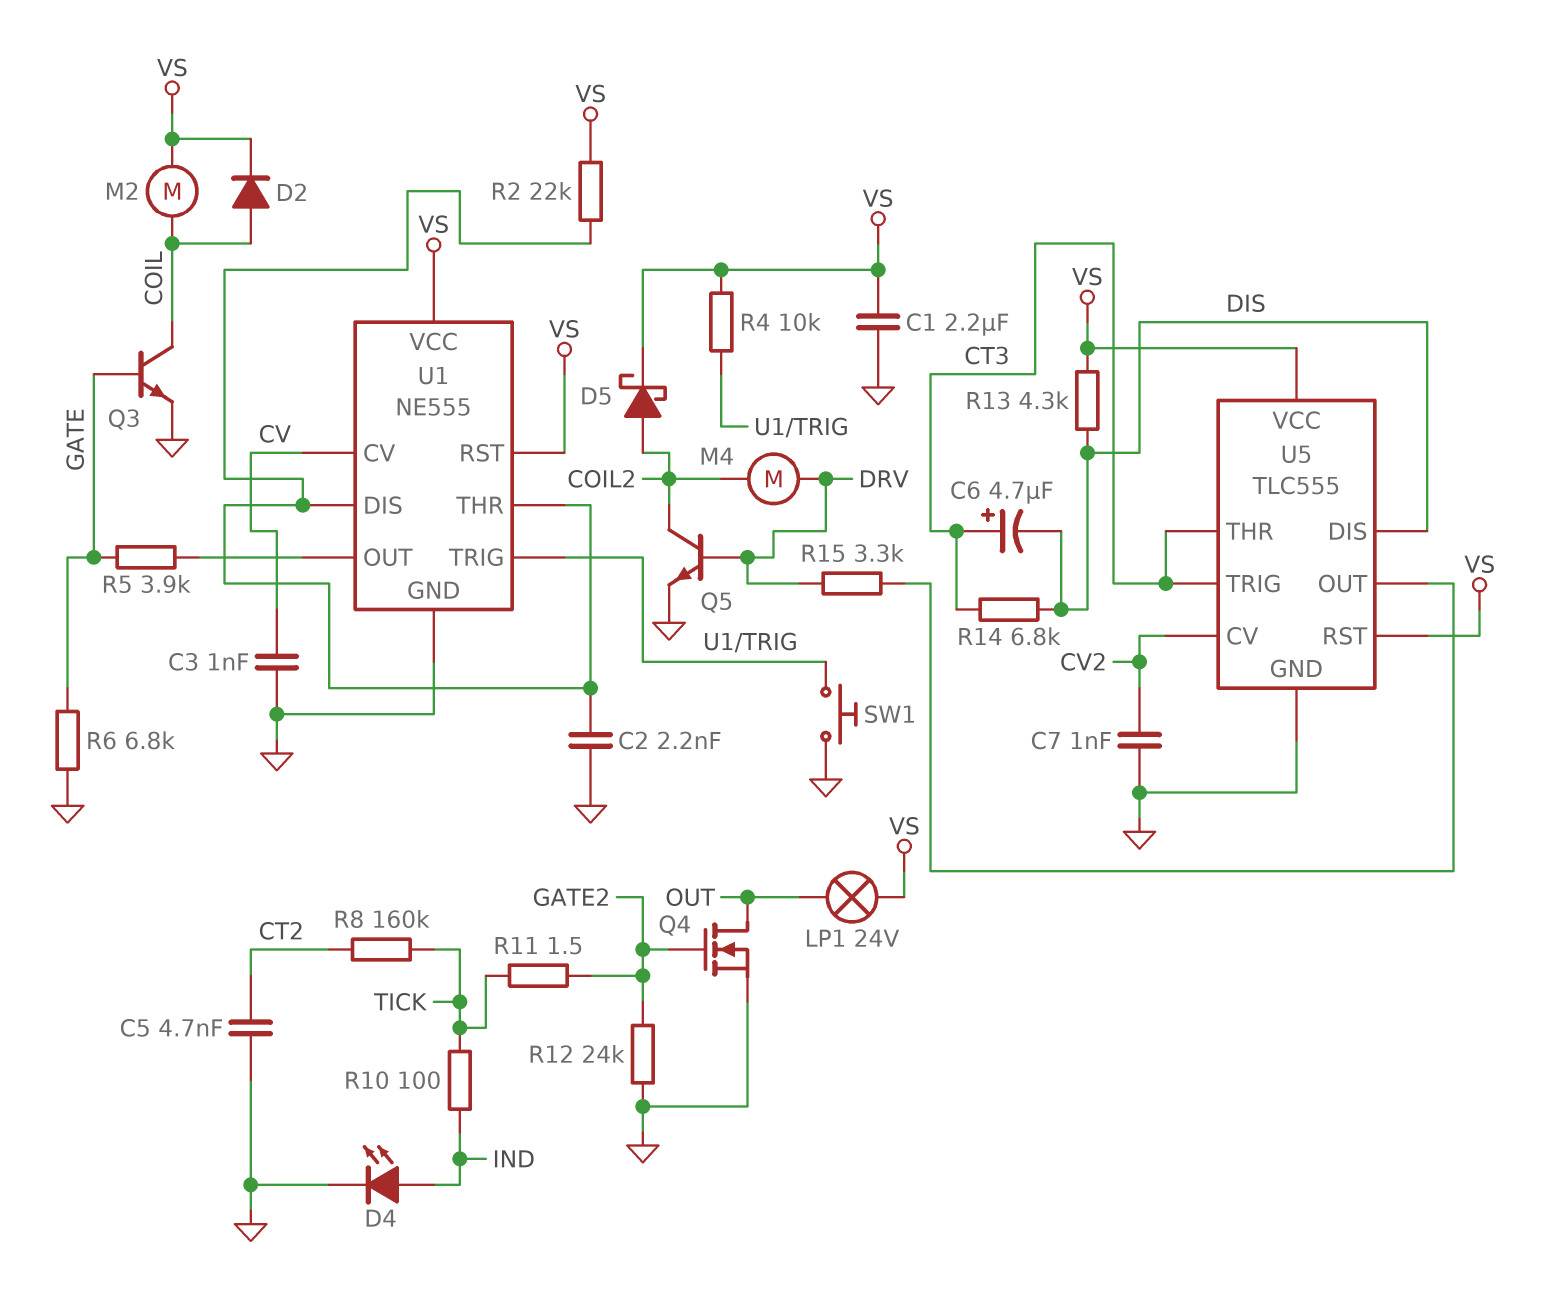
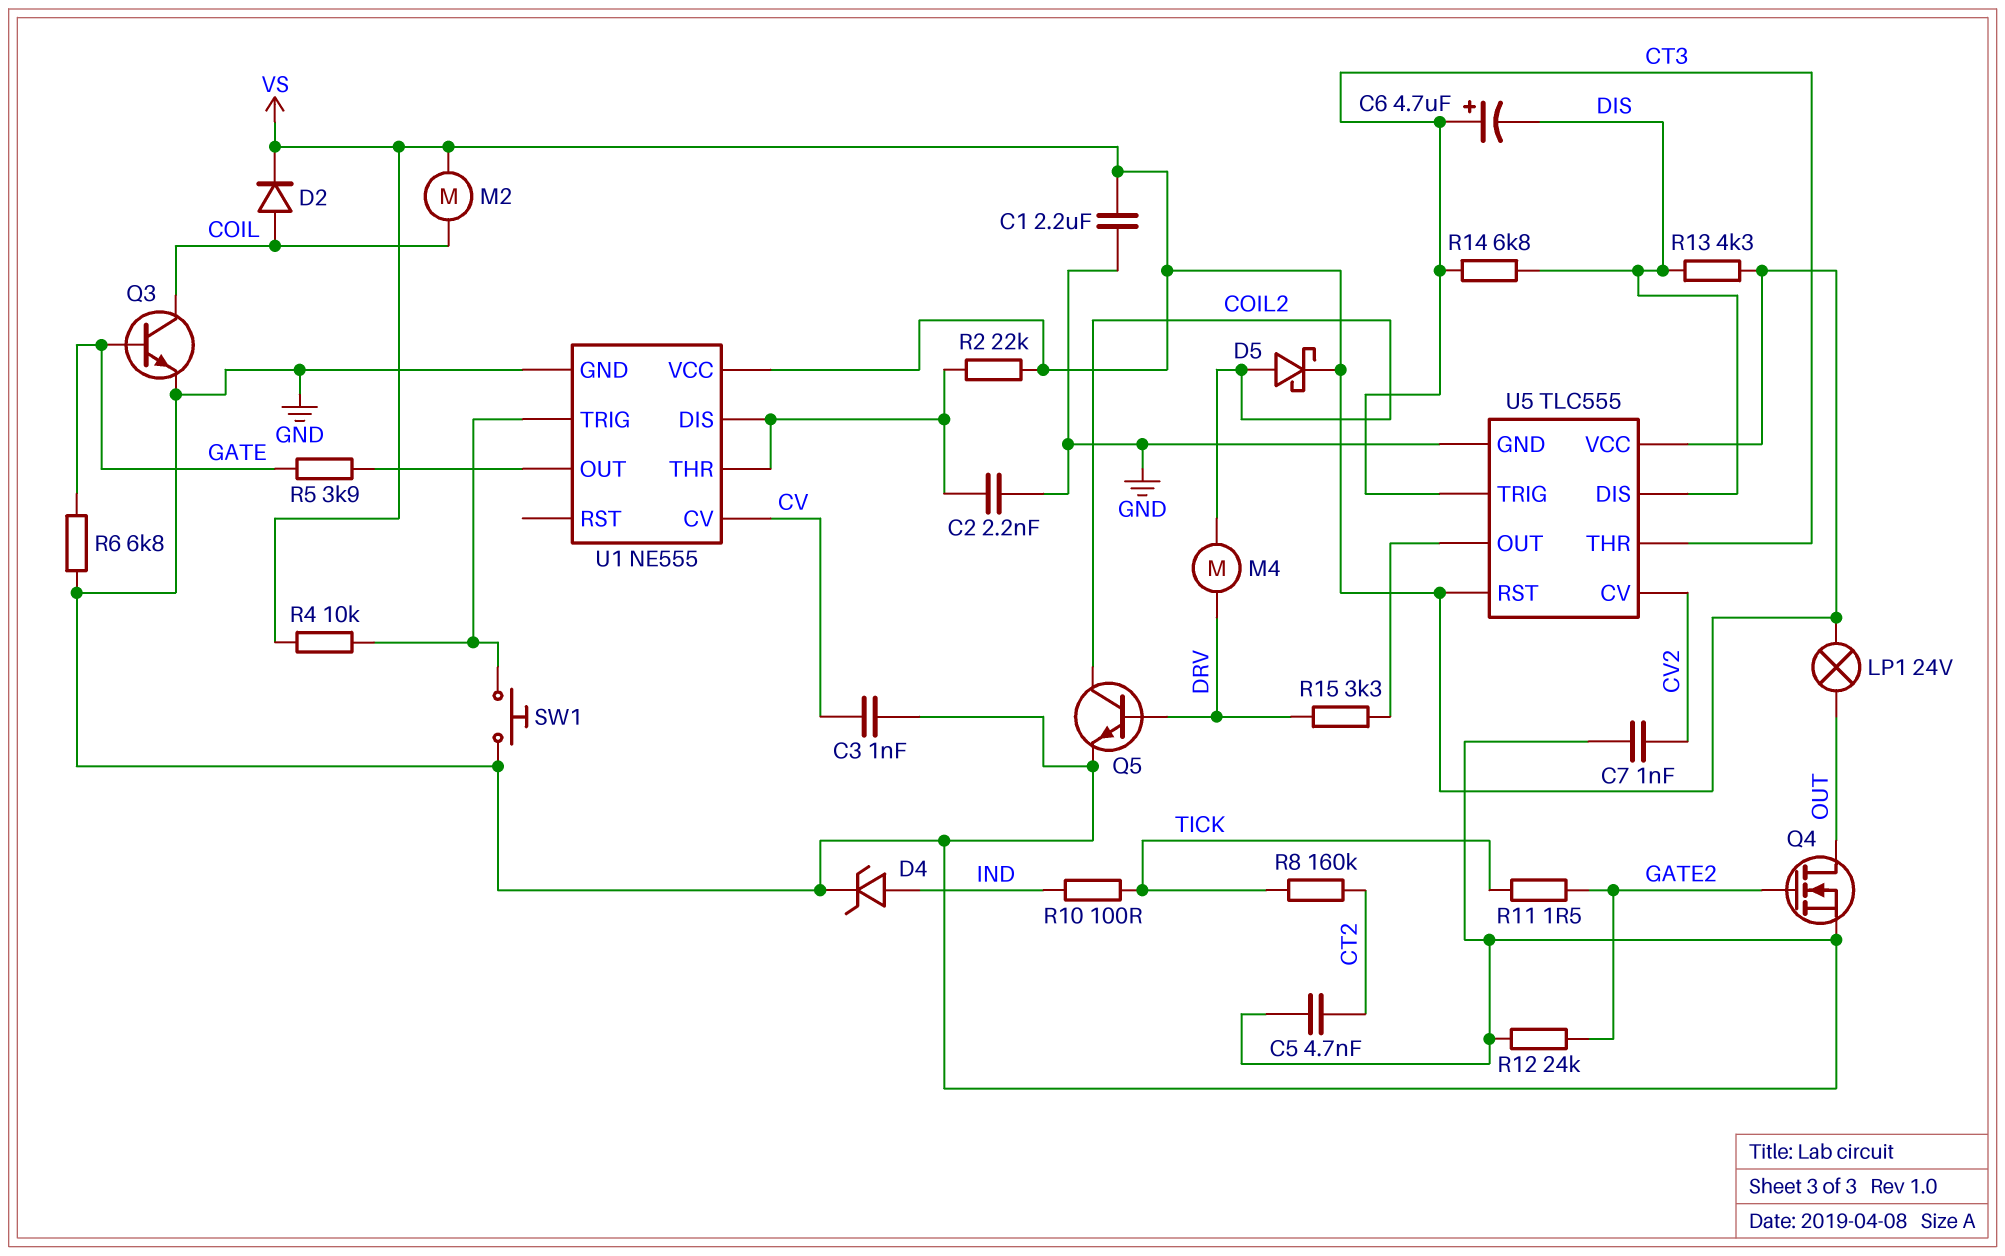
D4: LED (A IND, K GND) -> zener (A IND, K GND)
U1 pin RST: VS -> none

